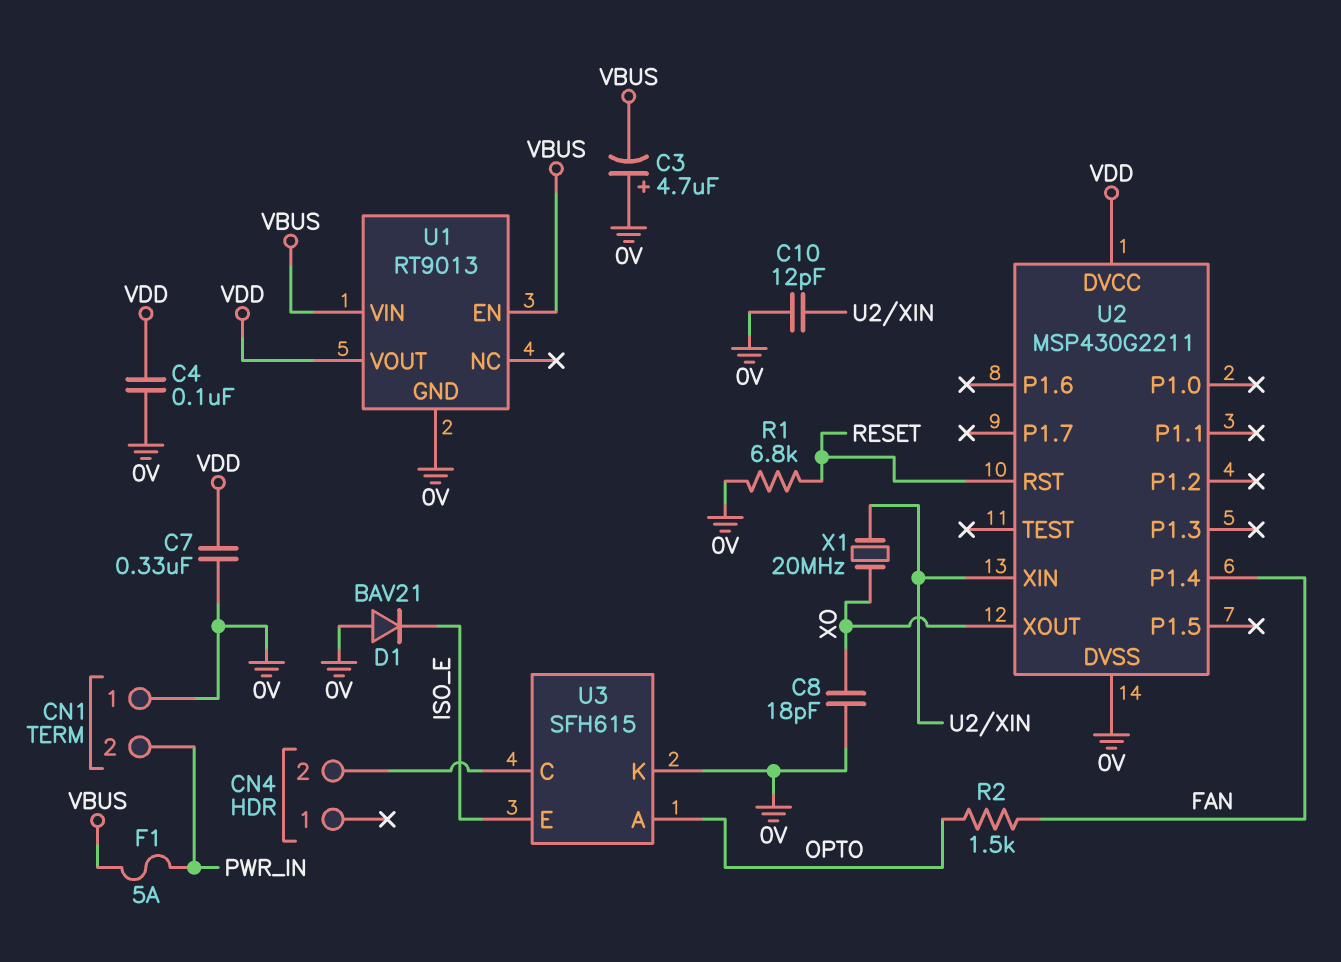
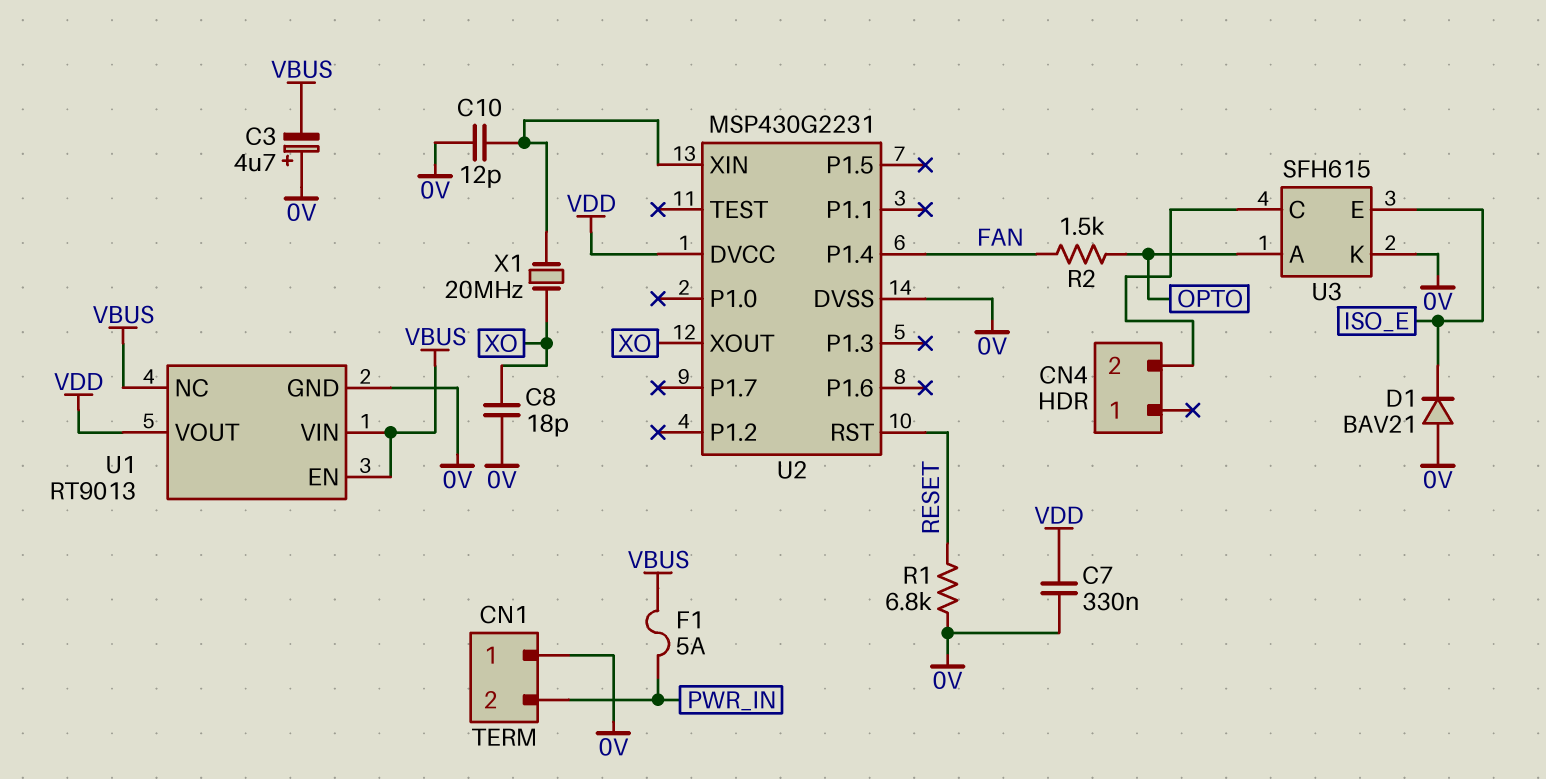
C4: 100nF (0V, VDD) -> none
U1 pin NC: none -> VBUS
U2: MSP430G2211 -> MSP430G2231

